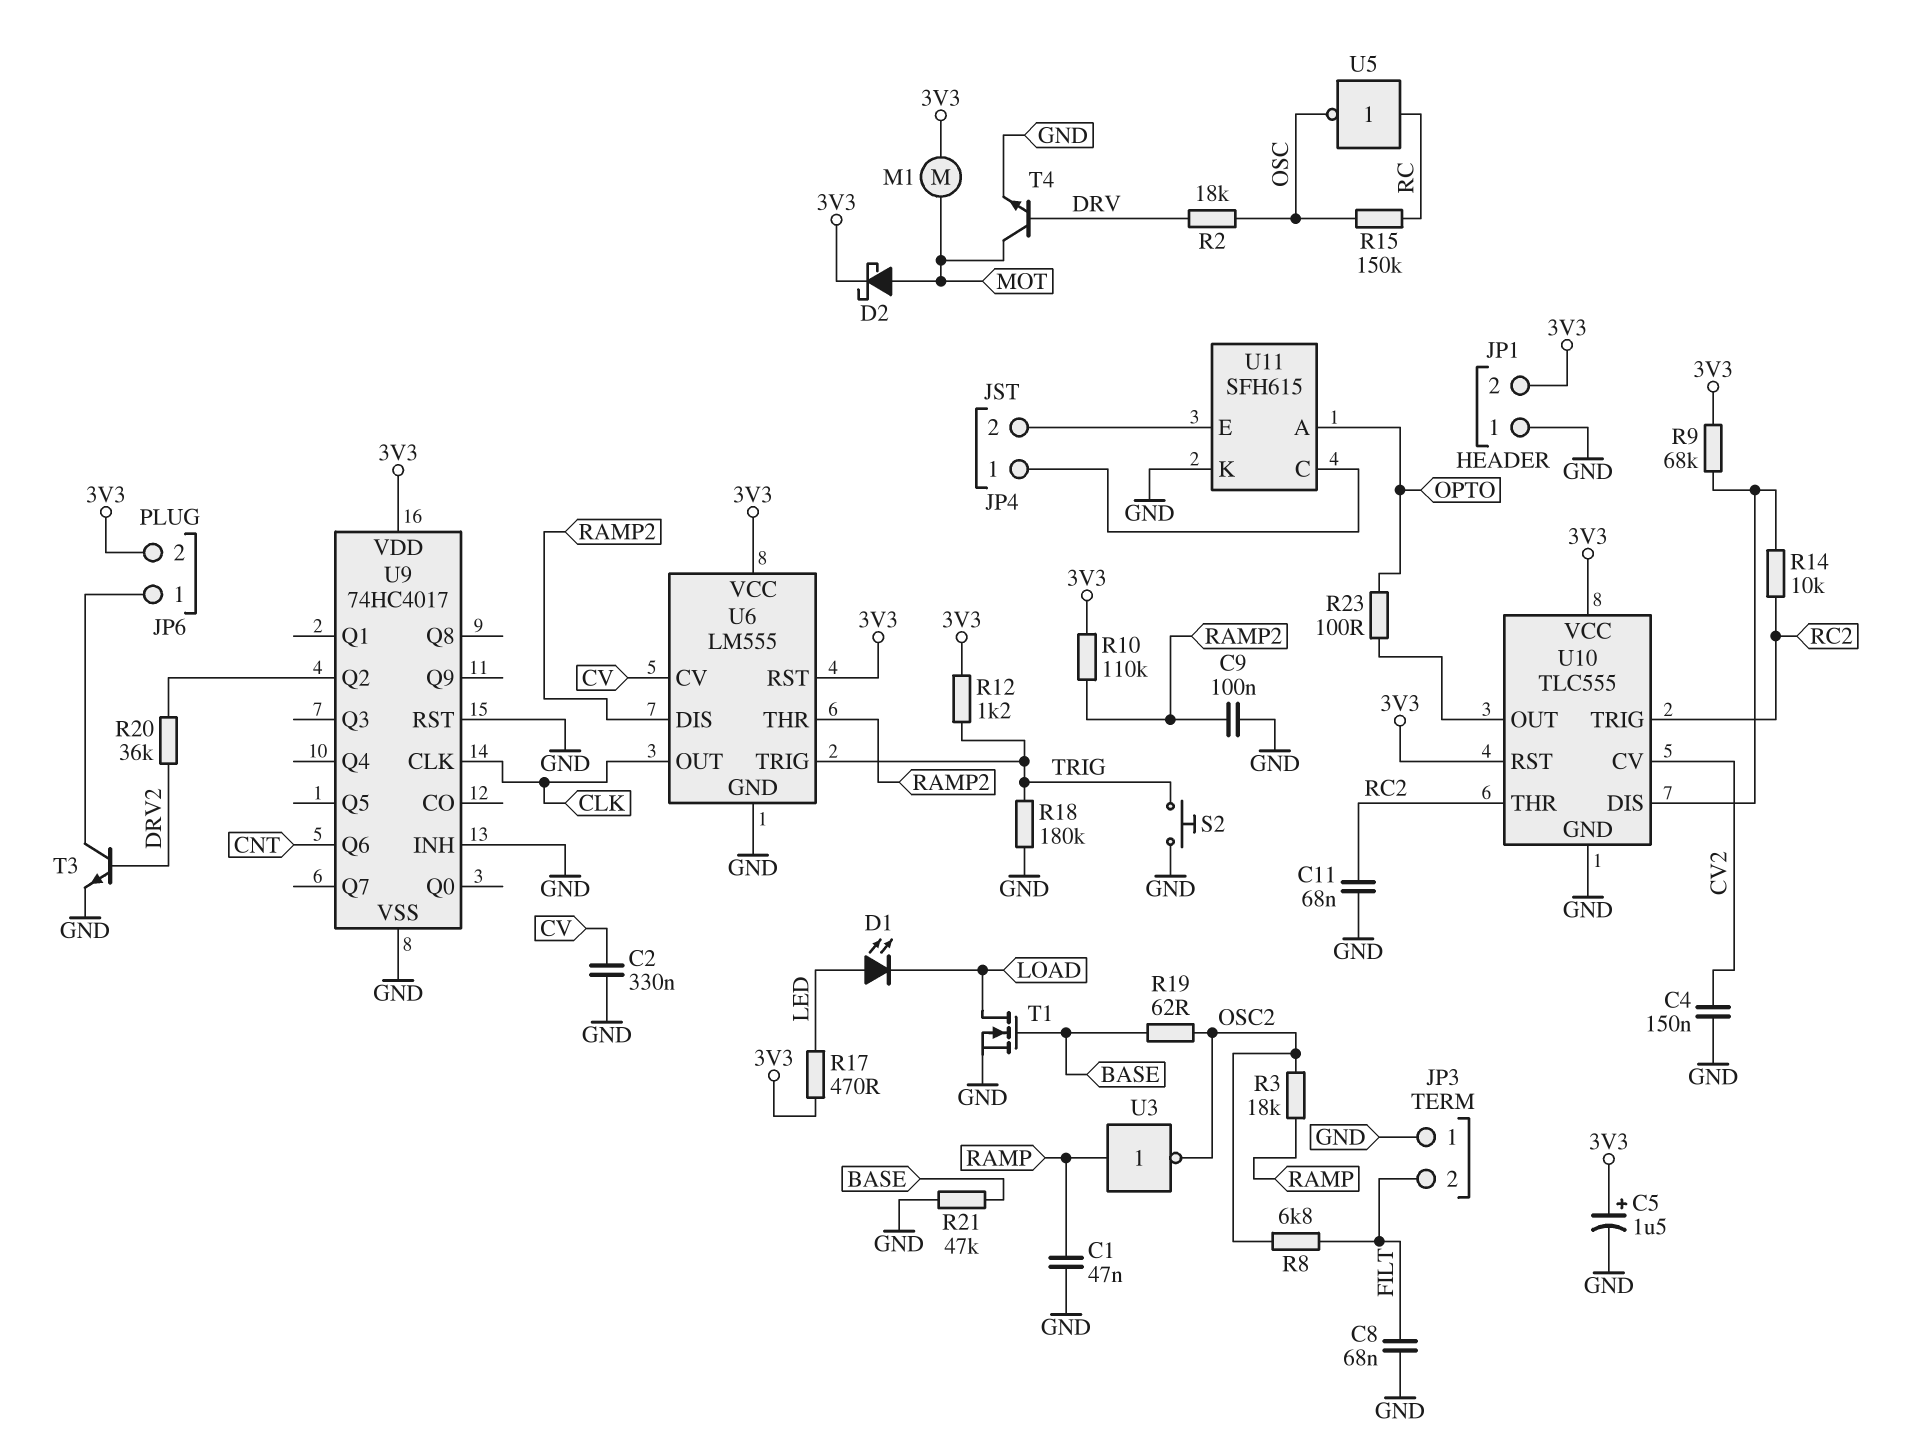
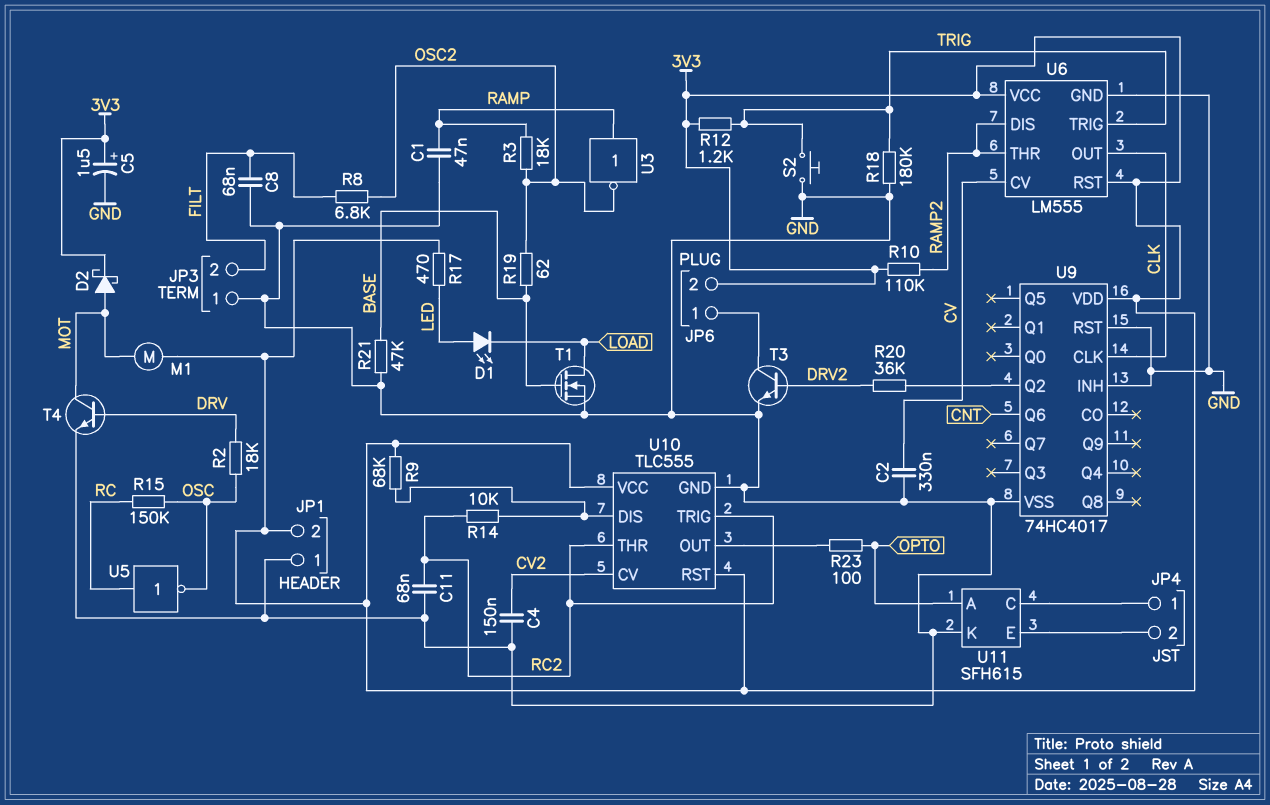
C9: 100nF (GND, RAMP2) -> none

